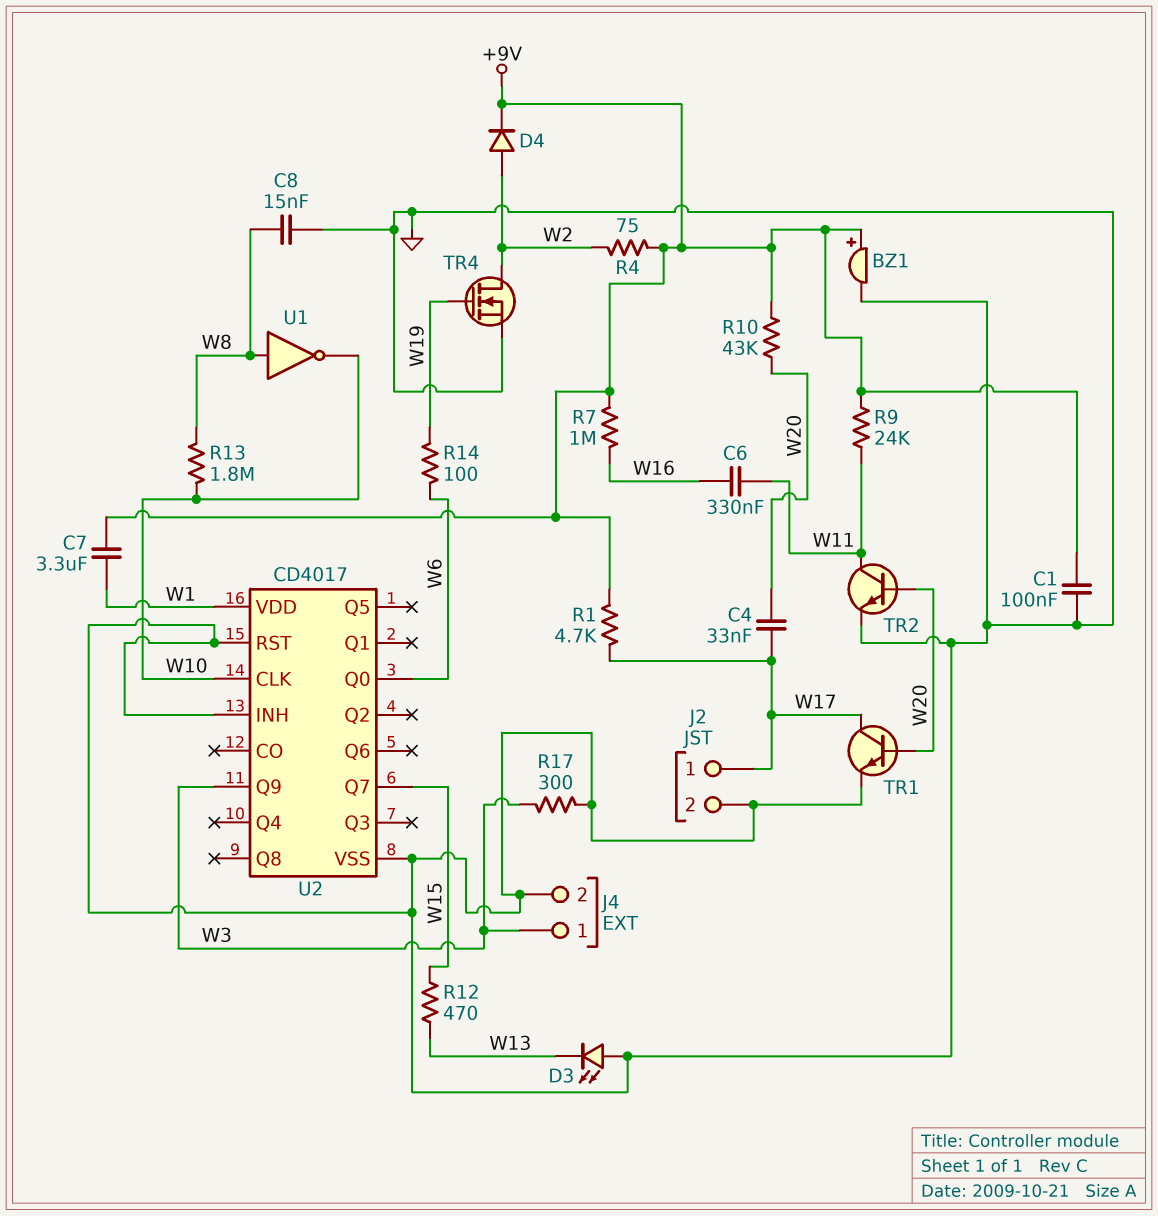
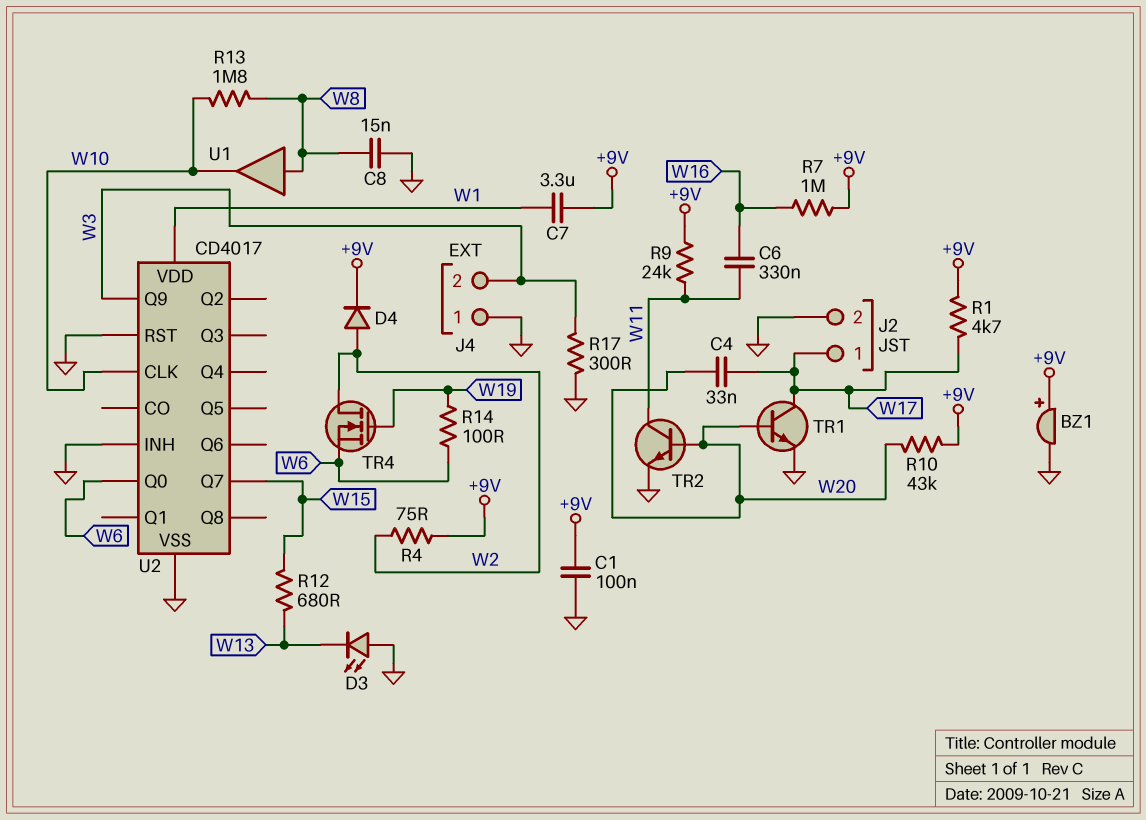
J4 pin 1: W3 -> GND
J4 pin 2: GND -> W3
R12: 470 (W13, W15) -> 680 (W13, W15)
TR4: NMOS (G W19, D W2, S GND) -> NMOS (G W19, D W2, S W6)
U1: NOT (in W8, out W10) -> buffer (in W8, out W10)

